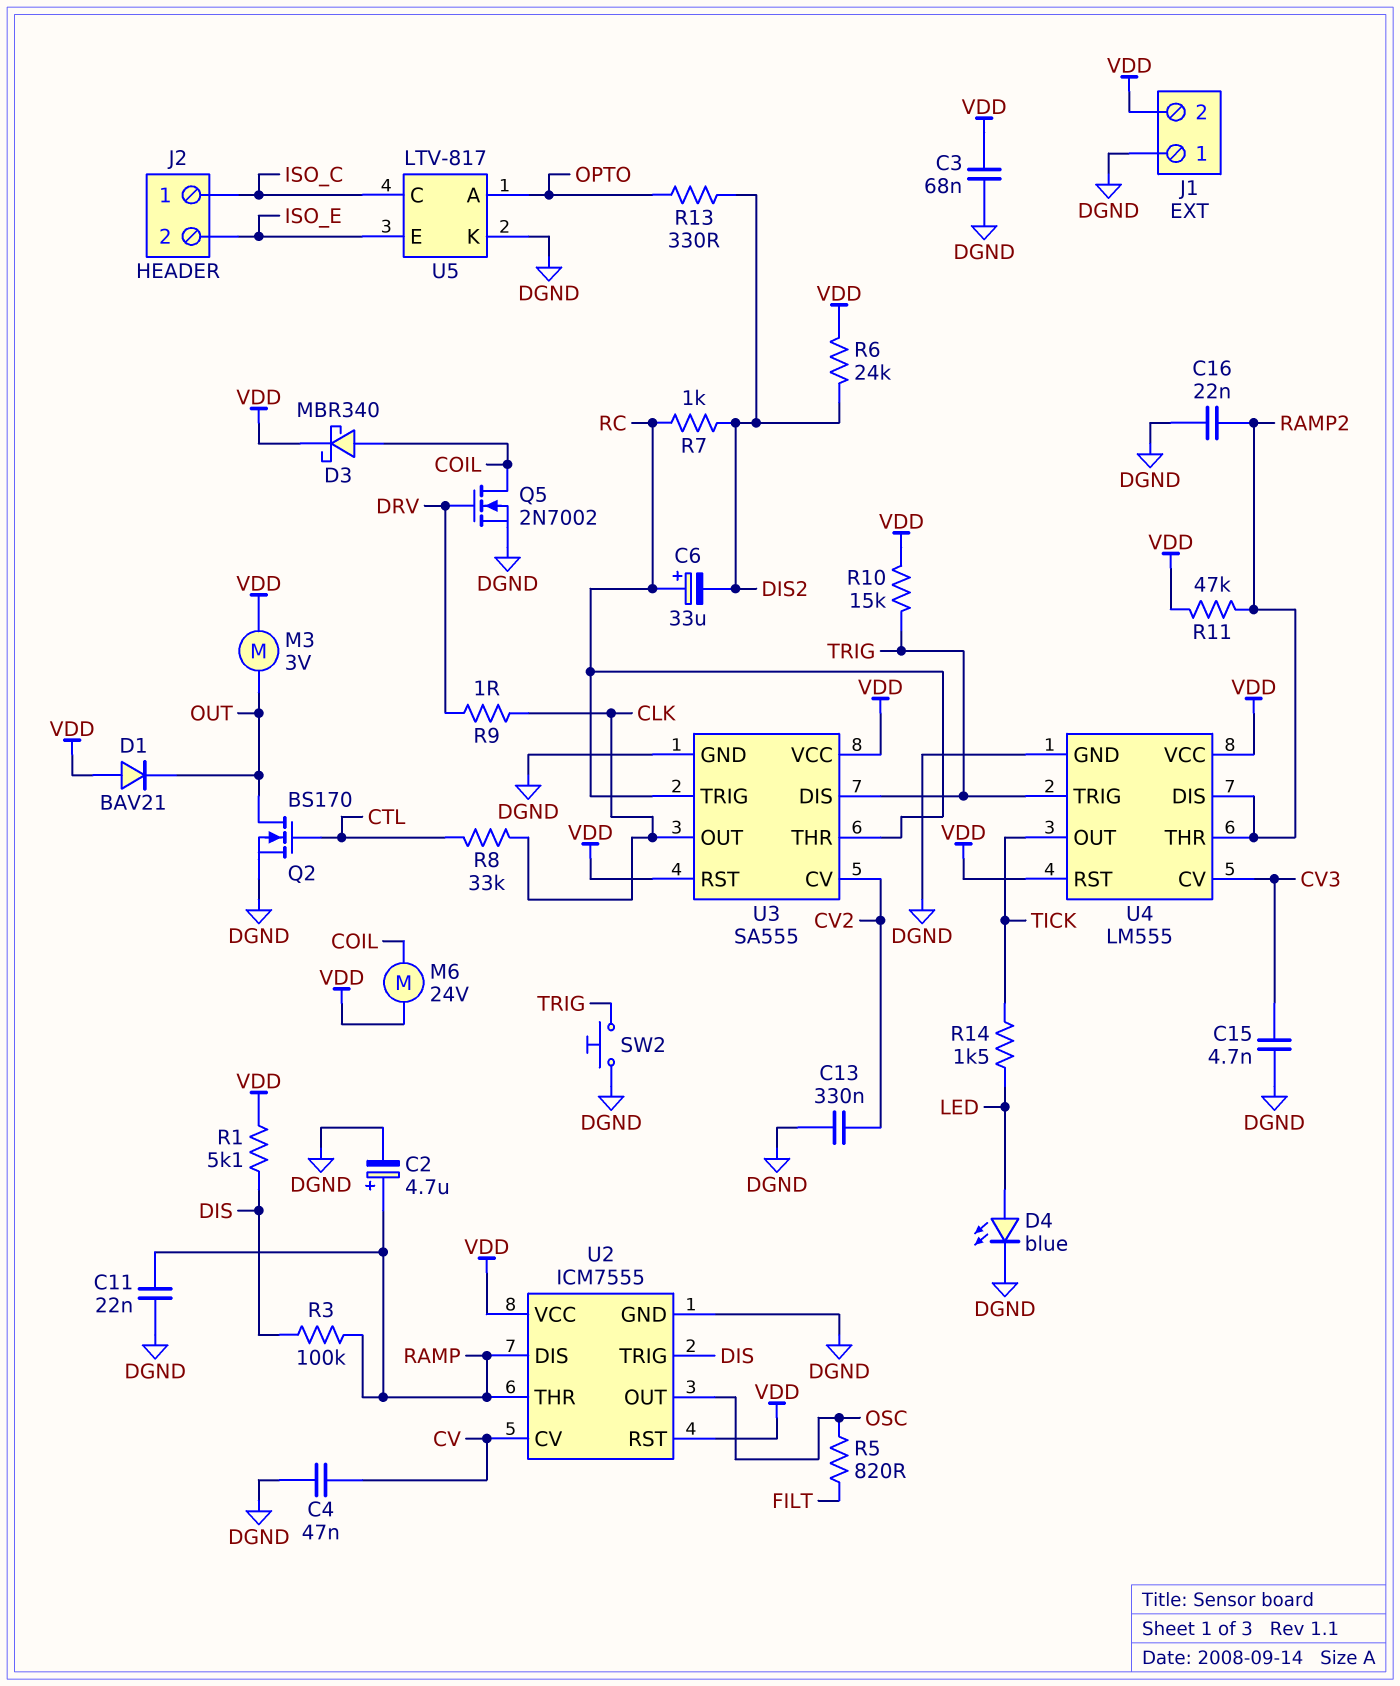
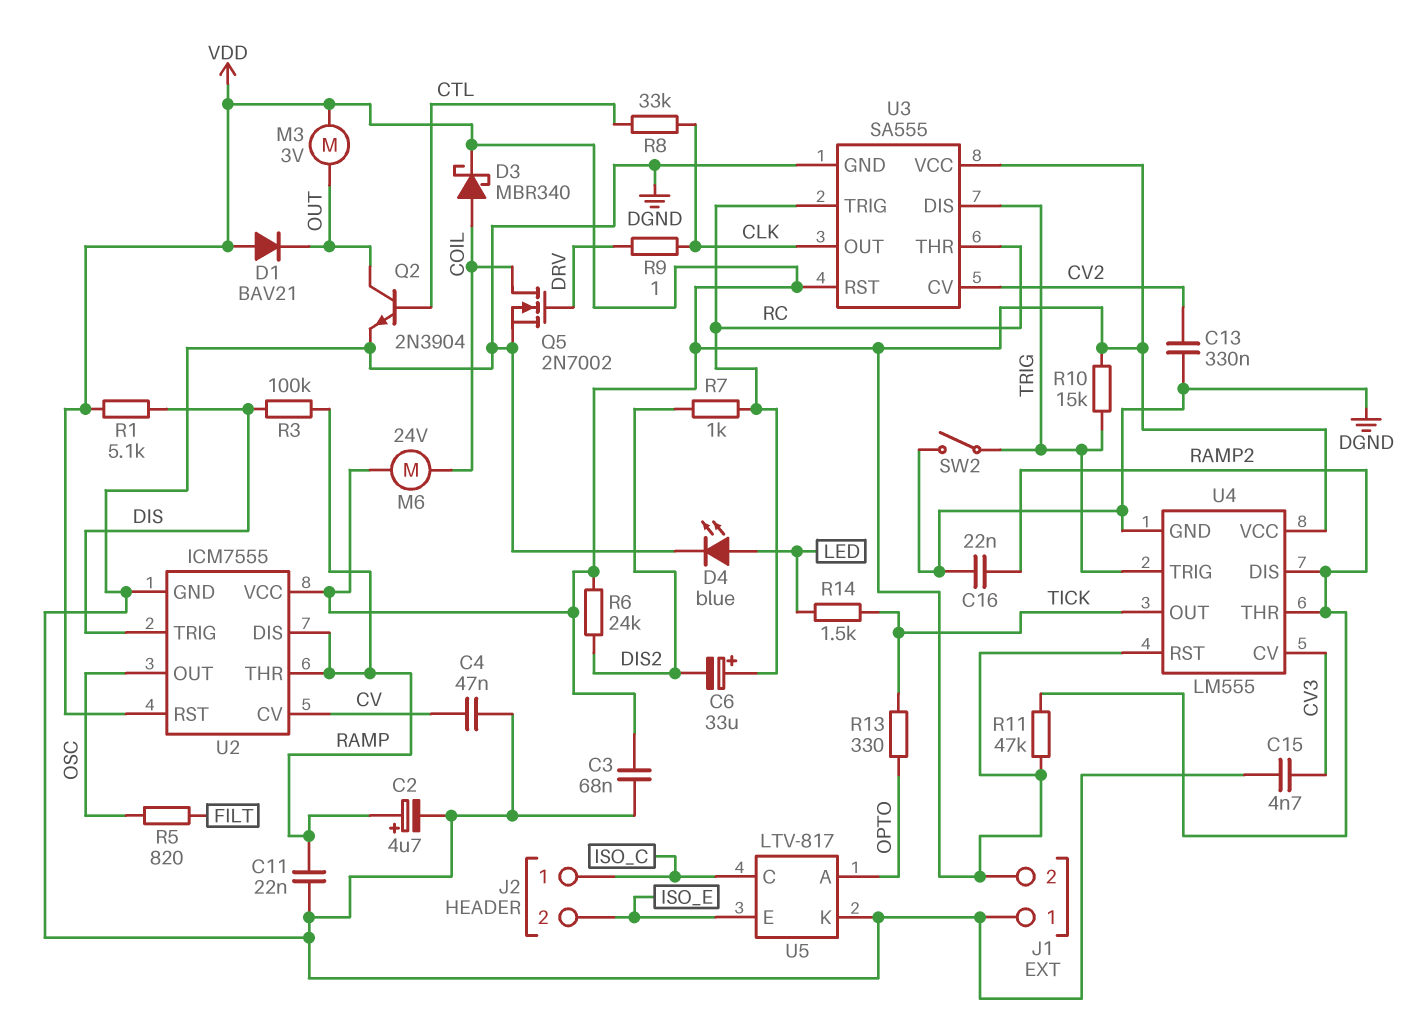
Q2: NMOS BS170 (G CTL, D OUT, S DGND) -> NPN 2N3904 (B CTL, C OUT, E DGND)
R13: 330 (DIS2, OPTO) -> 330 (OPTO, TICK)
SW2: button (DGND, TRIG) -> switch (DGND, TRIG)

